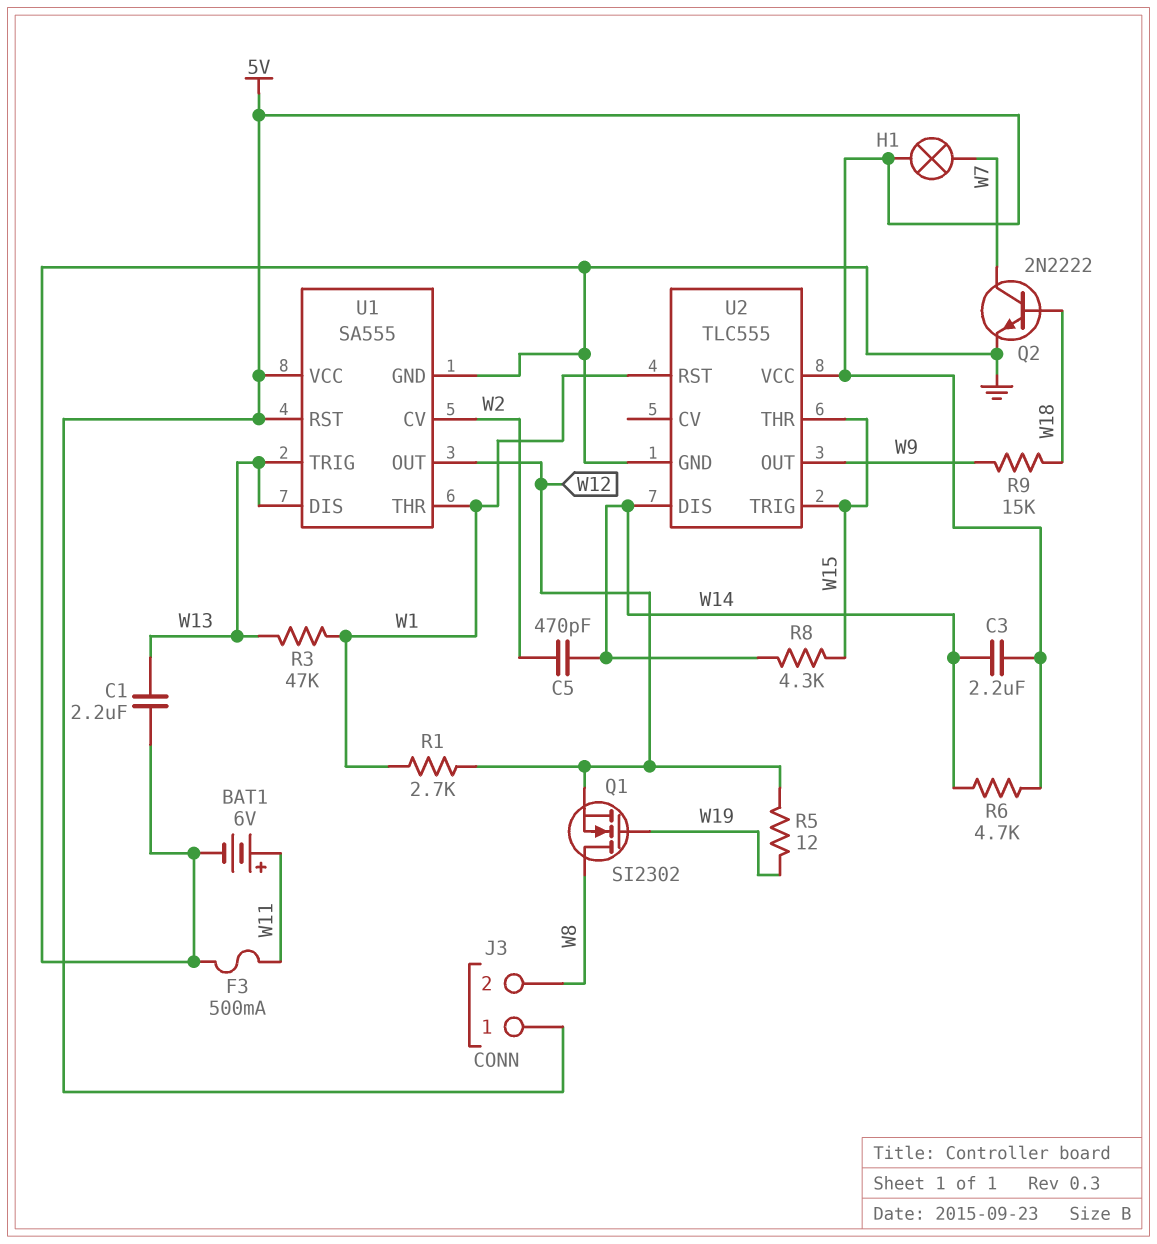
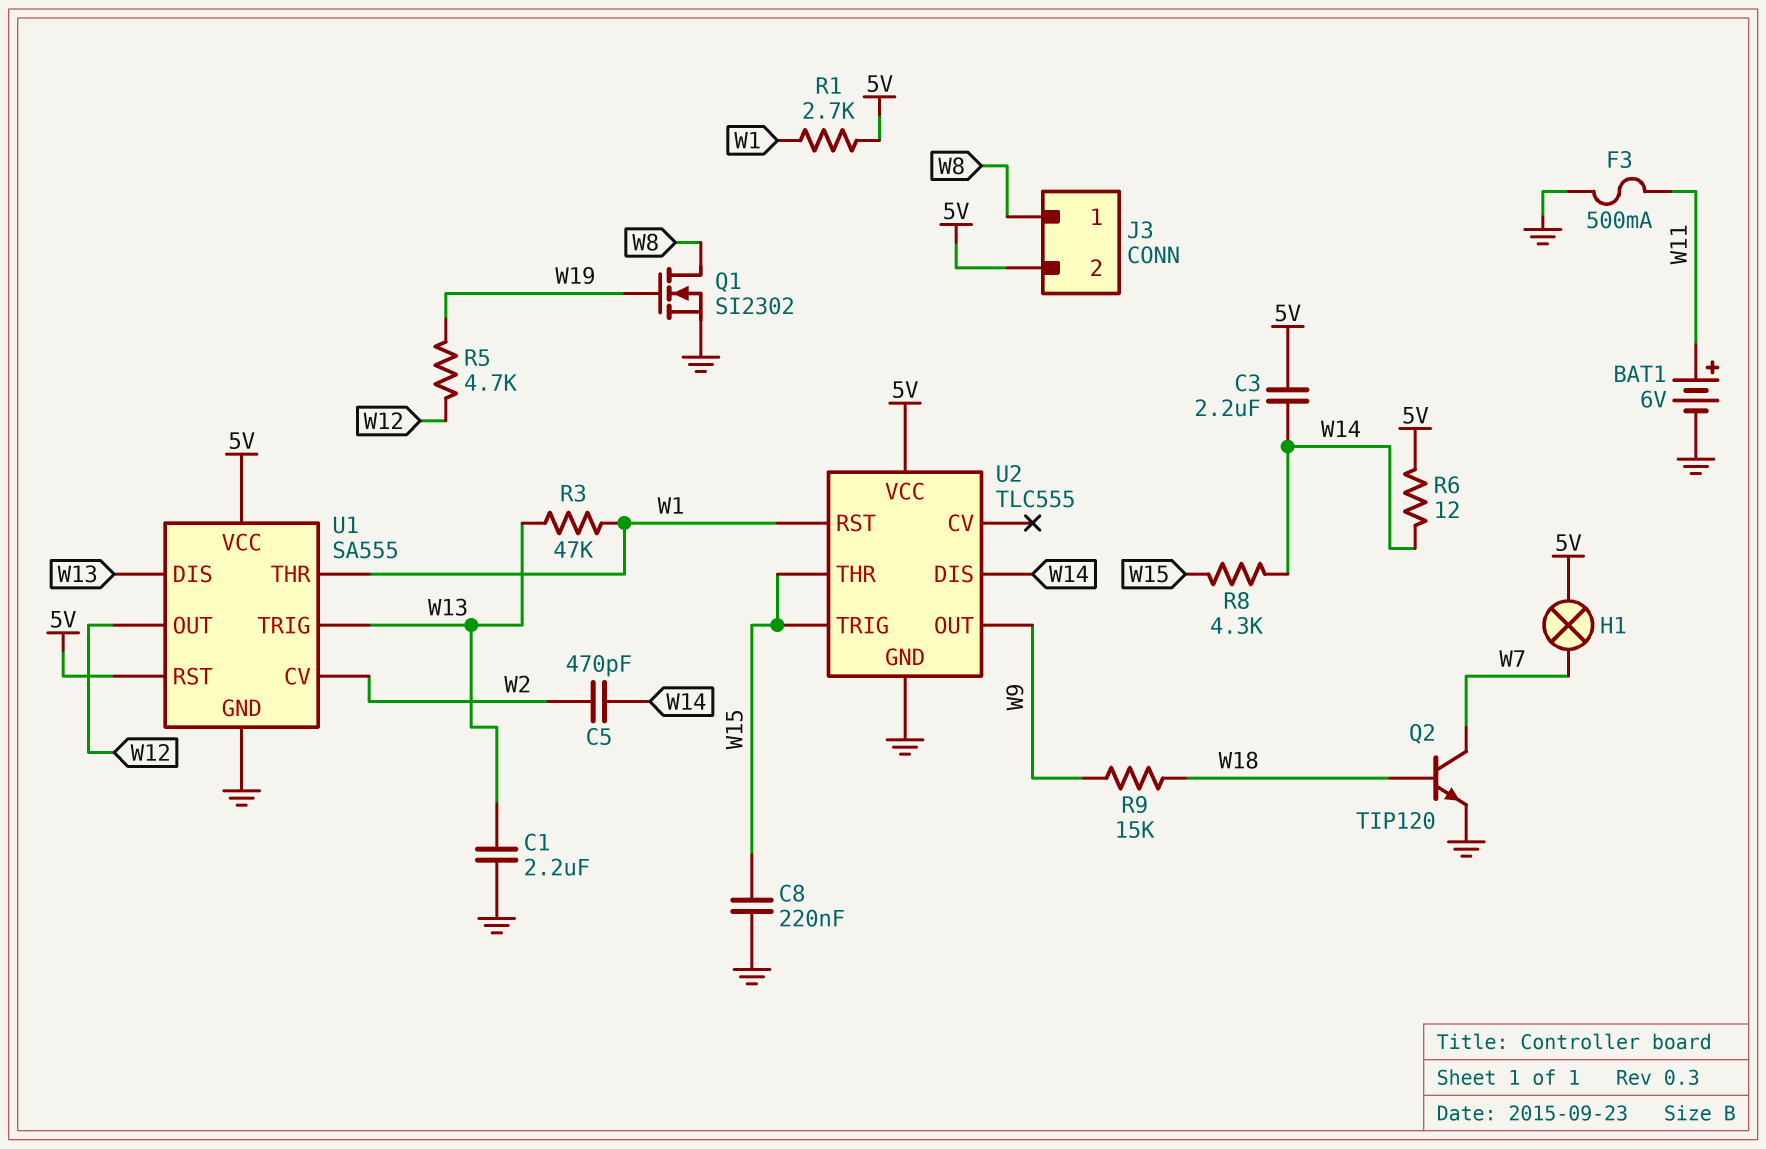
C8: none -> 220nF (GND, W15)
J3 pin 1: 5V -> W8
J3 pin 2: W8 -> 5V
Q1: NMOS SI2302 (G W19, D W8, S W12) -> NMOS SI2302 (G W19, D W8, S GND)
Q2: NPN 2N2222 (B W18, C W7, E GND) -> NPN TIP120 (B W18, C W7, E GND)
R1: 2.7k (W1, W12) -> 2.7k (5V, W1)
R5: 12 (W12, W19) -> 4.7k (W12, W19)
R6: 4.7k (5V, W14) -> 12 (5V, W14)

